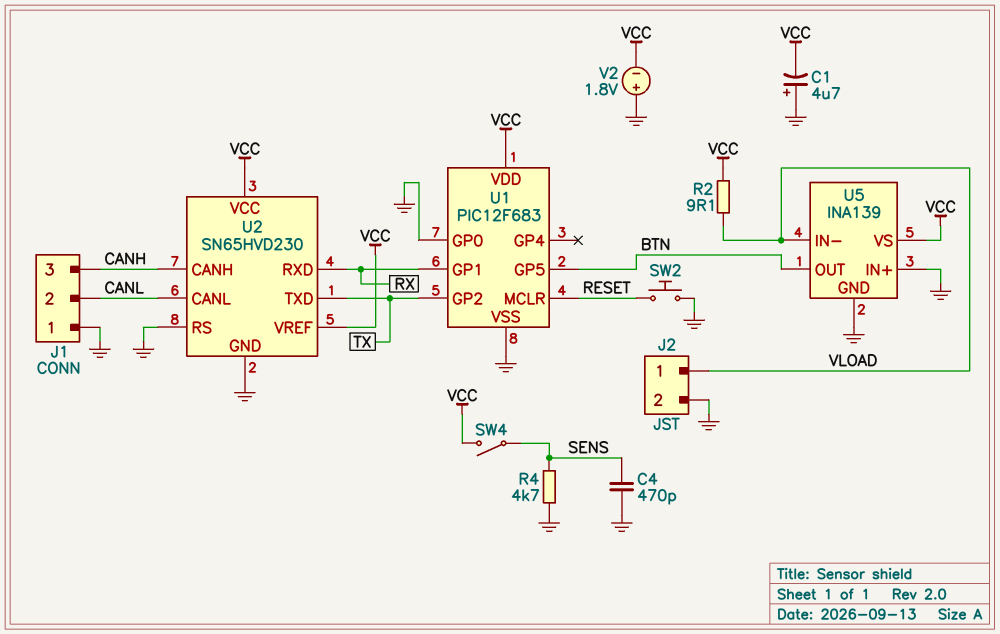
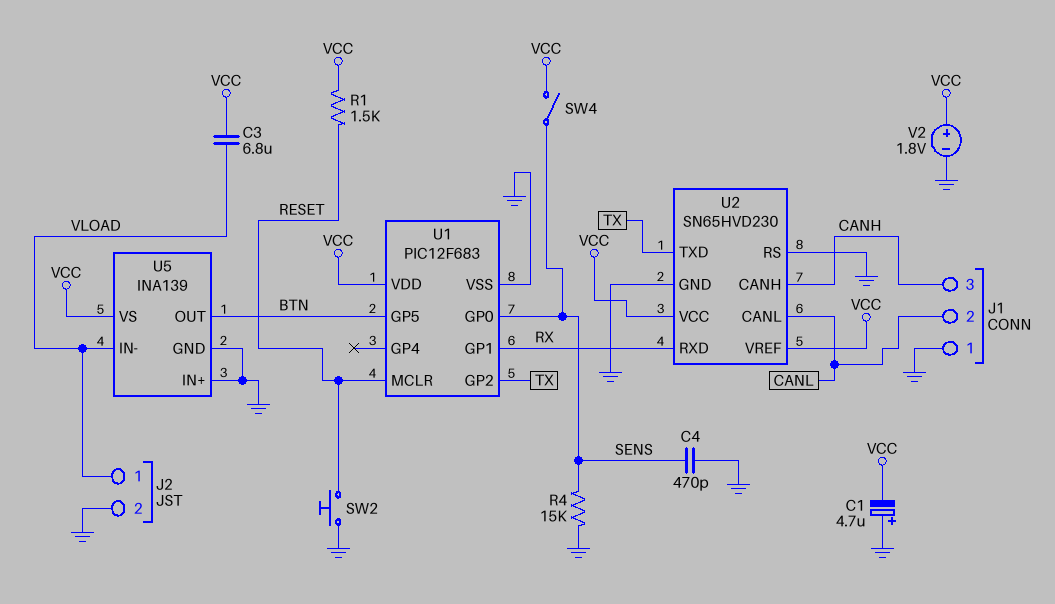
C3: none -> 6.8uF (VCC, VLOAD)
R1: none -> 1.5k (RESET, VCC)
R2: 9.1 (VCC, VLOAD) -> none
R4: 4.7k (GND, SENS) -> 15k (GND, SENS)
U1 pin GP0: GND -> SENS
V2: 1.8V (plus GND, minus VCC) -> 1.8V (plus VCC, minus GND)

